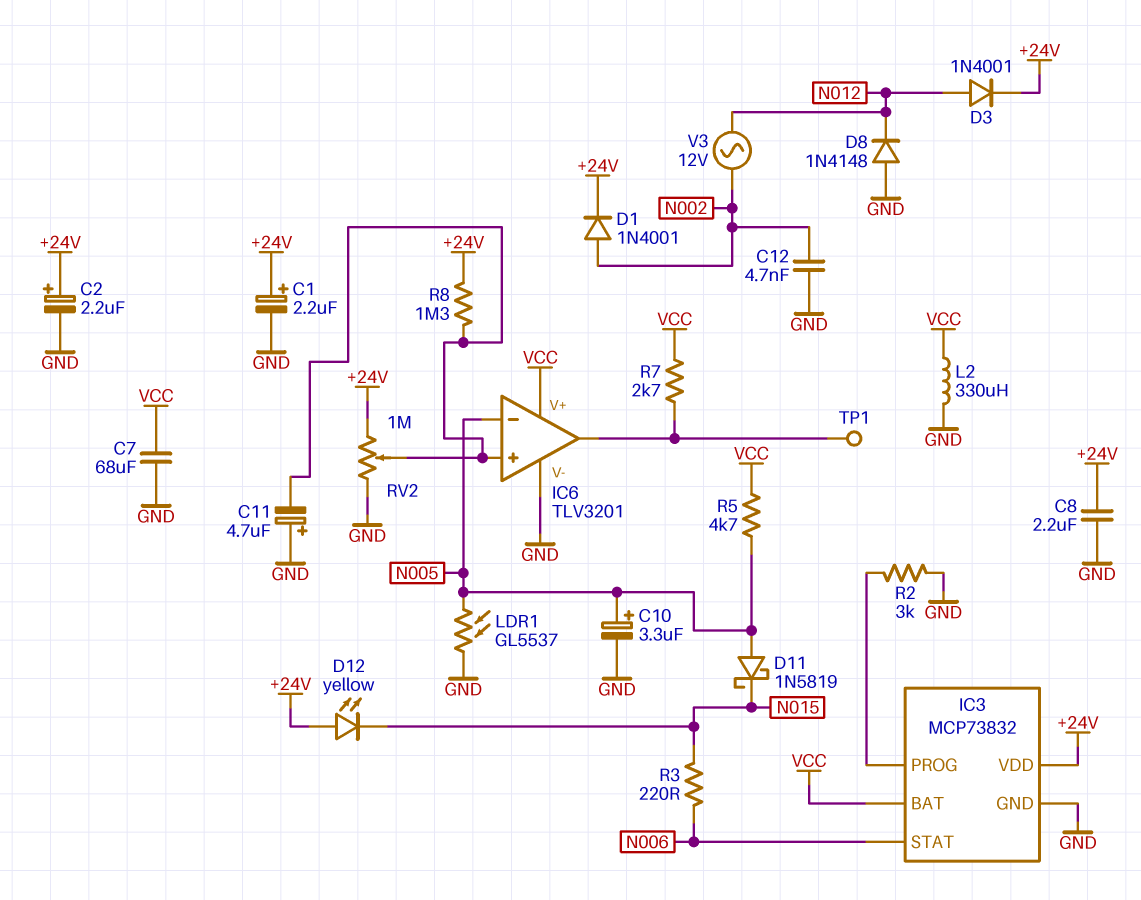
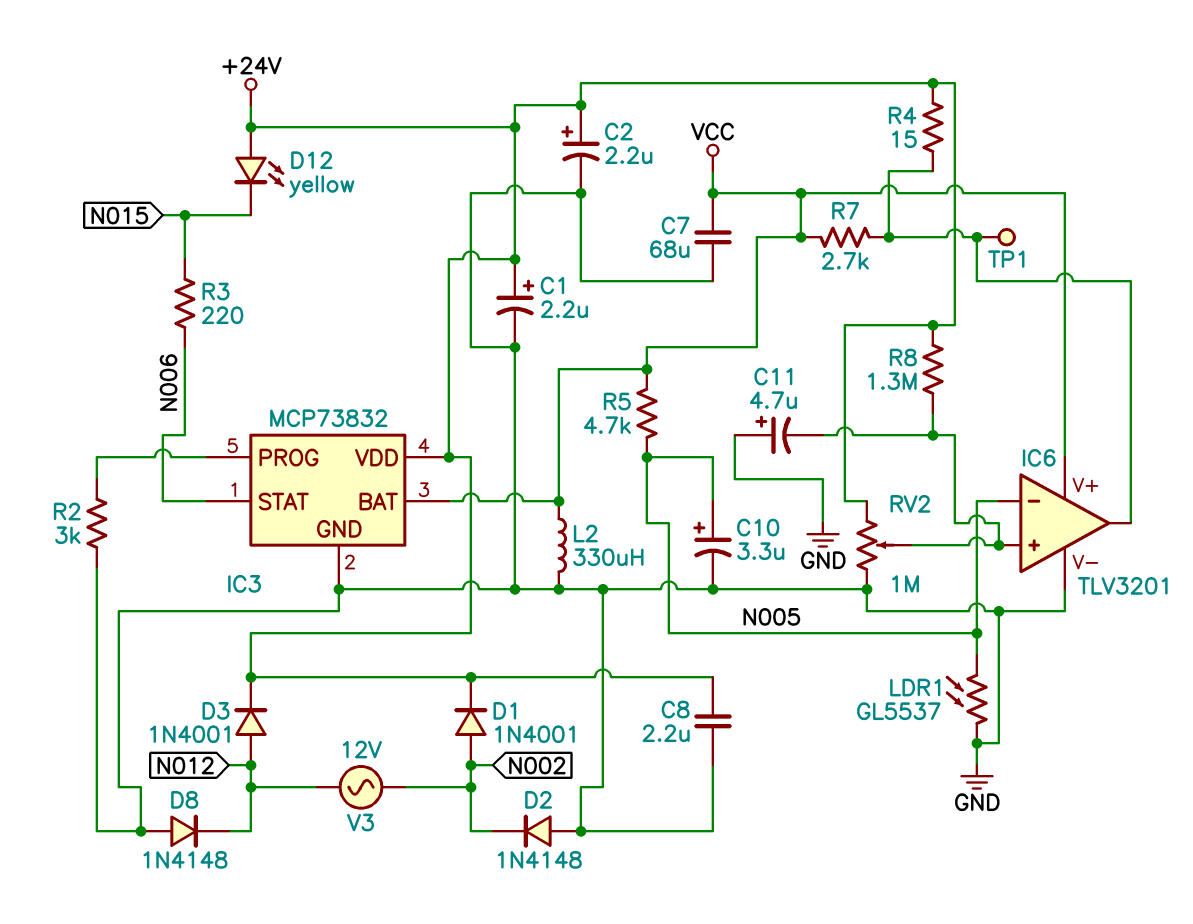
C12: 4.7nF (GND, N002) -> none
D2: none -> diode 1N4148 (A GND, K N002)
D11: schottky 1N5819 (A N005, K N015) -> none
R4: none -> 15 (+24V, IC6/out)

